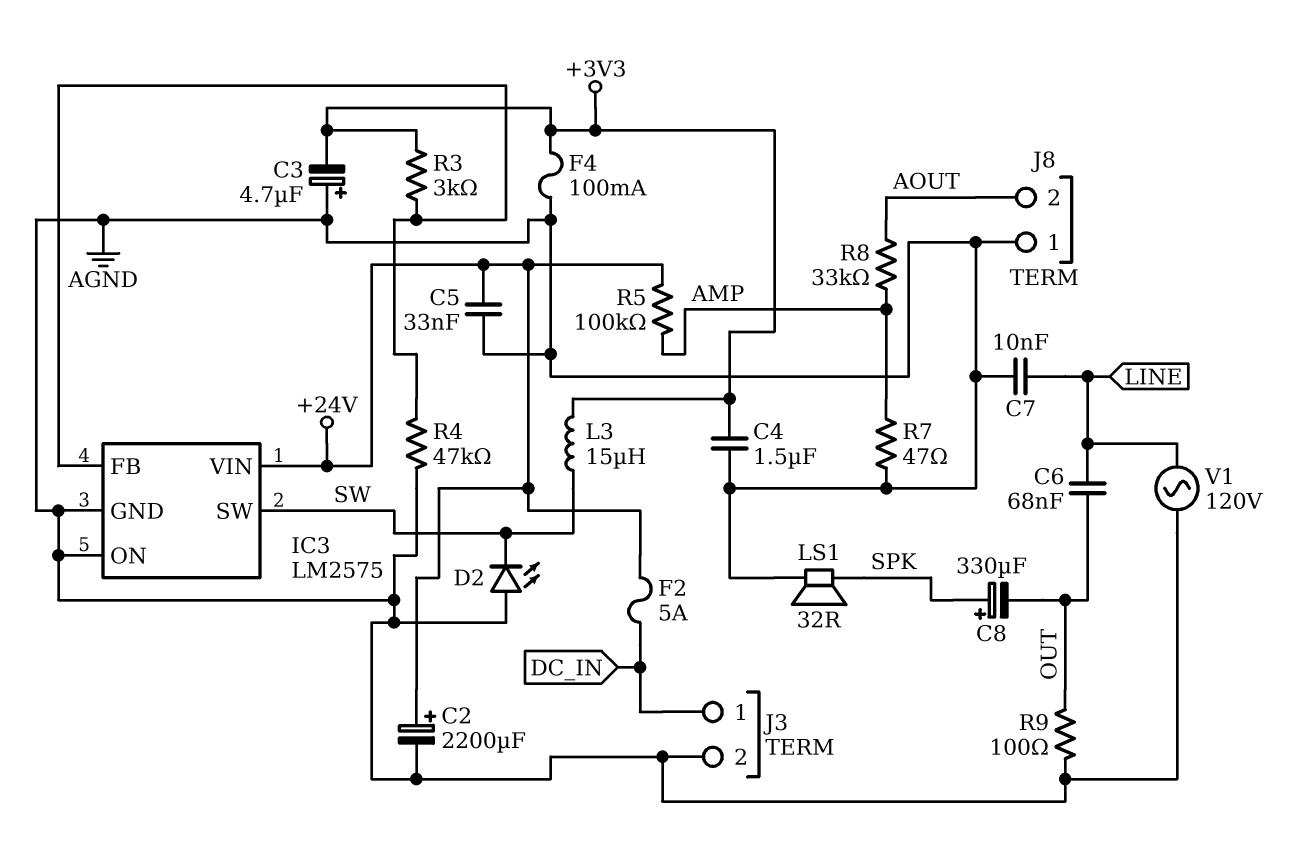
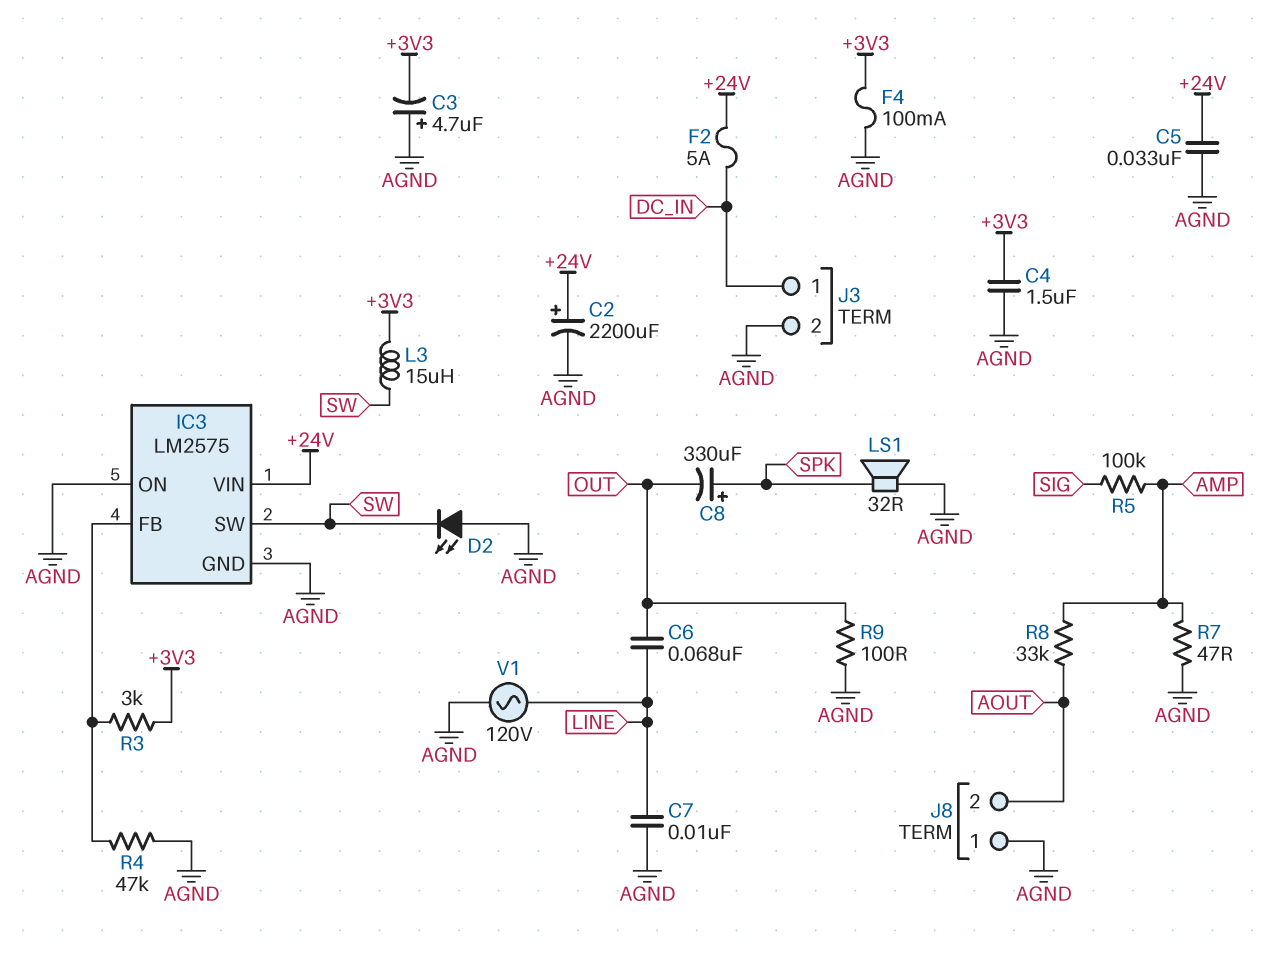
R5: 100k (+24V, AMP) -> 100k (AMP, SIG)

